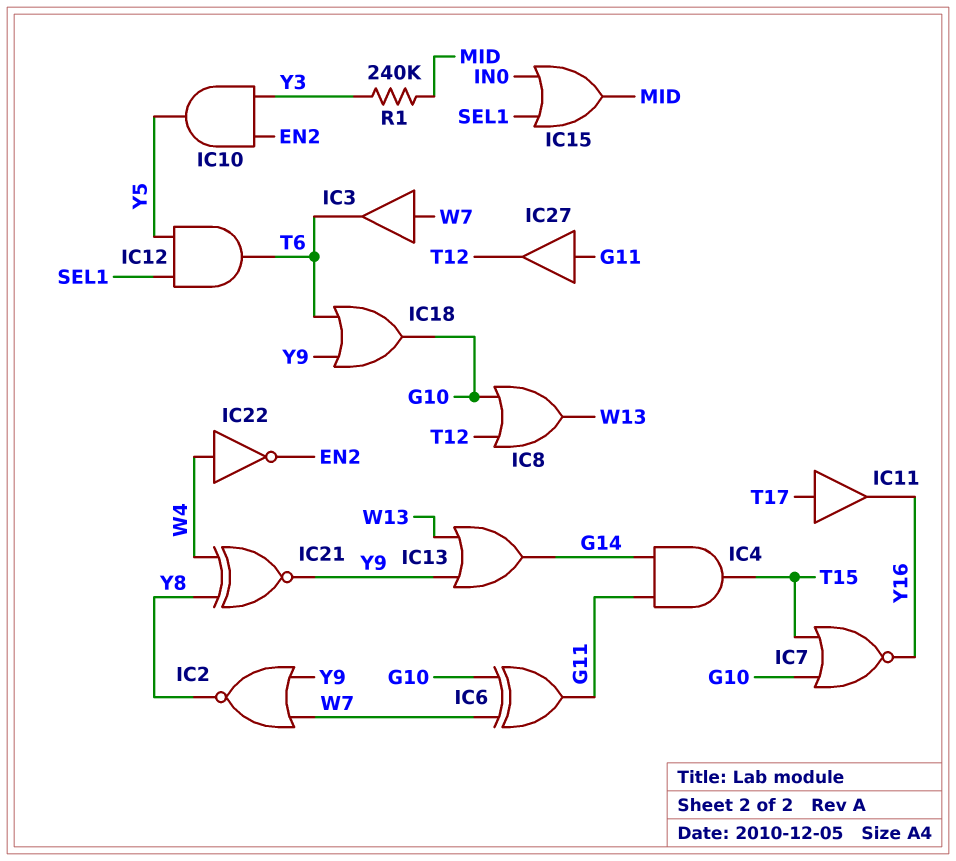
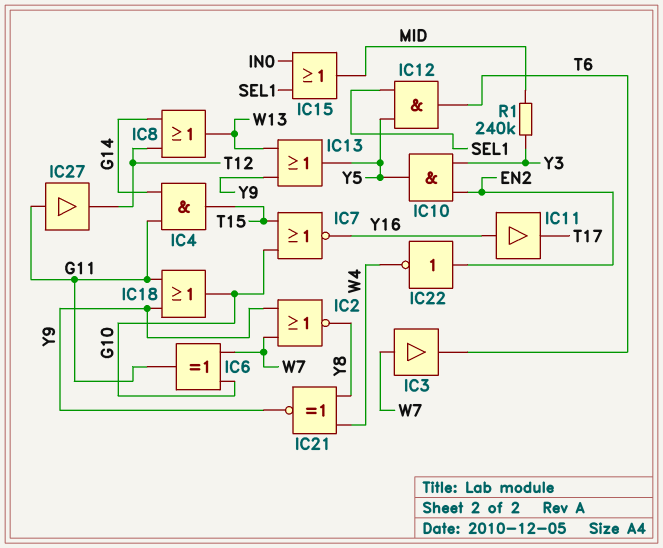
IC8: OR (in G10, in T12, out W13) -> OR (in G14, in T12, out W13)
IC11: buffer (in T17, out Y16) -> buffer (in Y16, out T17)
IC13: OR (in W13, in Y9, out G14) -> OR (in W13, in Y9, out Y5)
IC18: OR (in T6, in Y9, out G10) -> OR (in G11, in Y9, out G10)
IC22: NOT (in W4, out EN2) -> NOT (in EN2, out W4)

